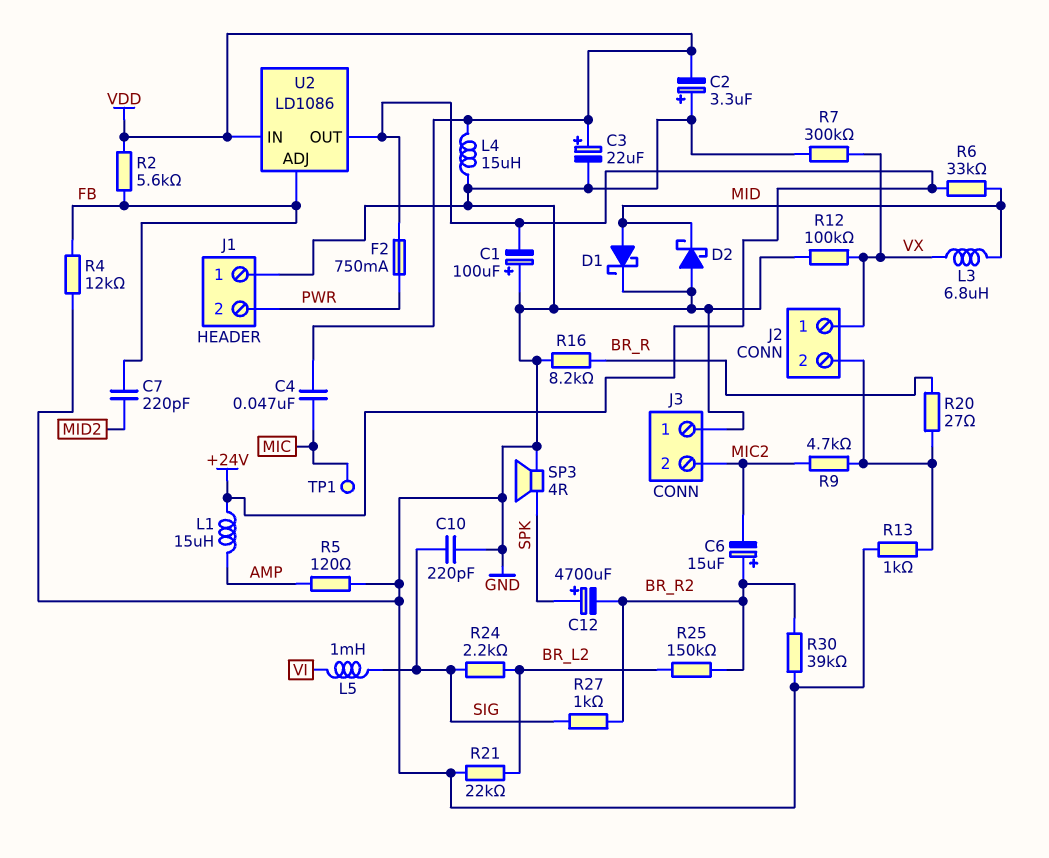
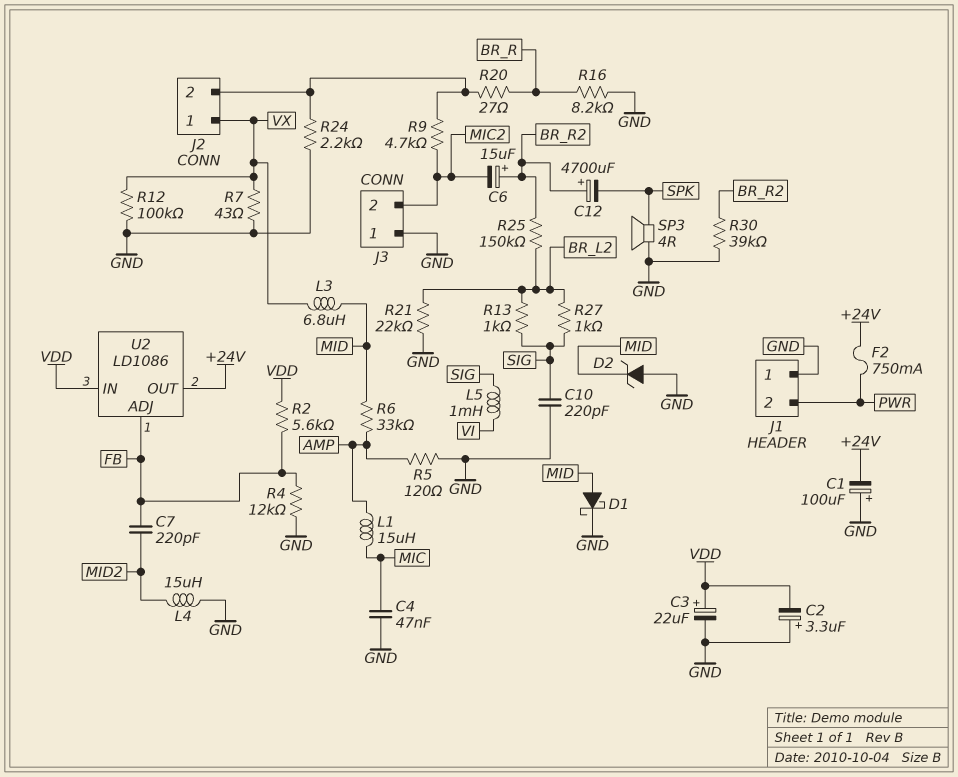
C4: 47nF (MIC, VDD) -> 47nF (GND, MIC)
C12: 4700uF (plus SPK, minus BR_R2) -> 4700uF (plus BR_R2, minus SPK)
D2: schottky (A GND, K MID) -> zener (A GND, K MID)
L1: 15uH (+24V, AMP) -> 15uH (AMP, MIC)
L4: 15uH (GND, VDD) -> 15uH (GND, MID2)
R6: 33k (+24V, MID) -> 33k (AMP, MID)
R7: 300k (GND, VX) -> 43 (GND, VX)
R13: 1k (GND, J2/2) -> 1k (BR_L2, SIG)
R24: 2.2k (BR_L2, SIG) -> 2.2k (GND, J2/2)
R27: 1k (BR_R2, SIG) -> 1k (BR_L2, SIG)
TP1: test point (MIC) -> none

